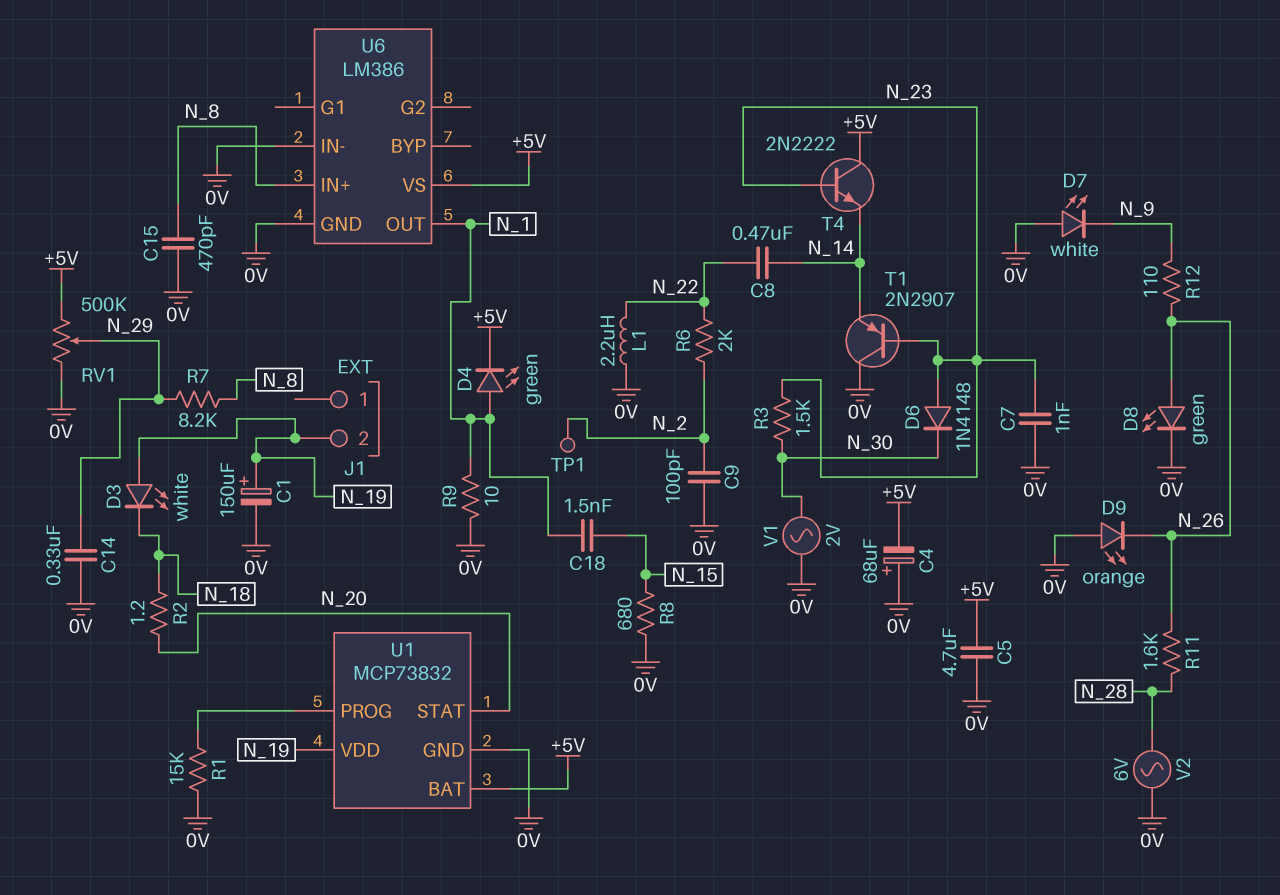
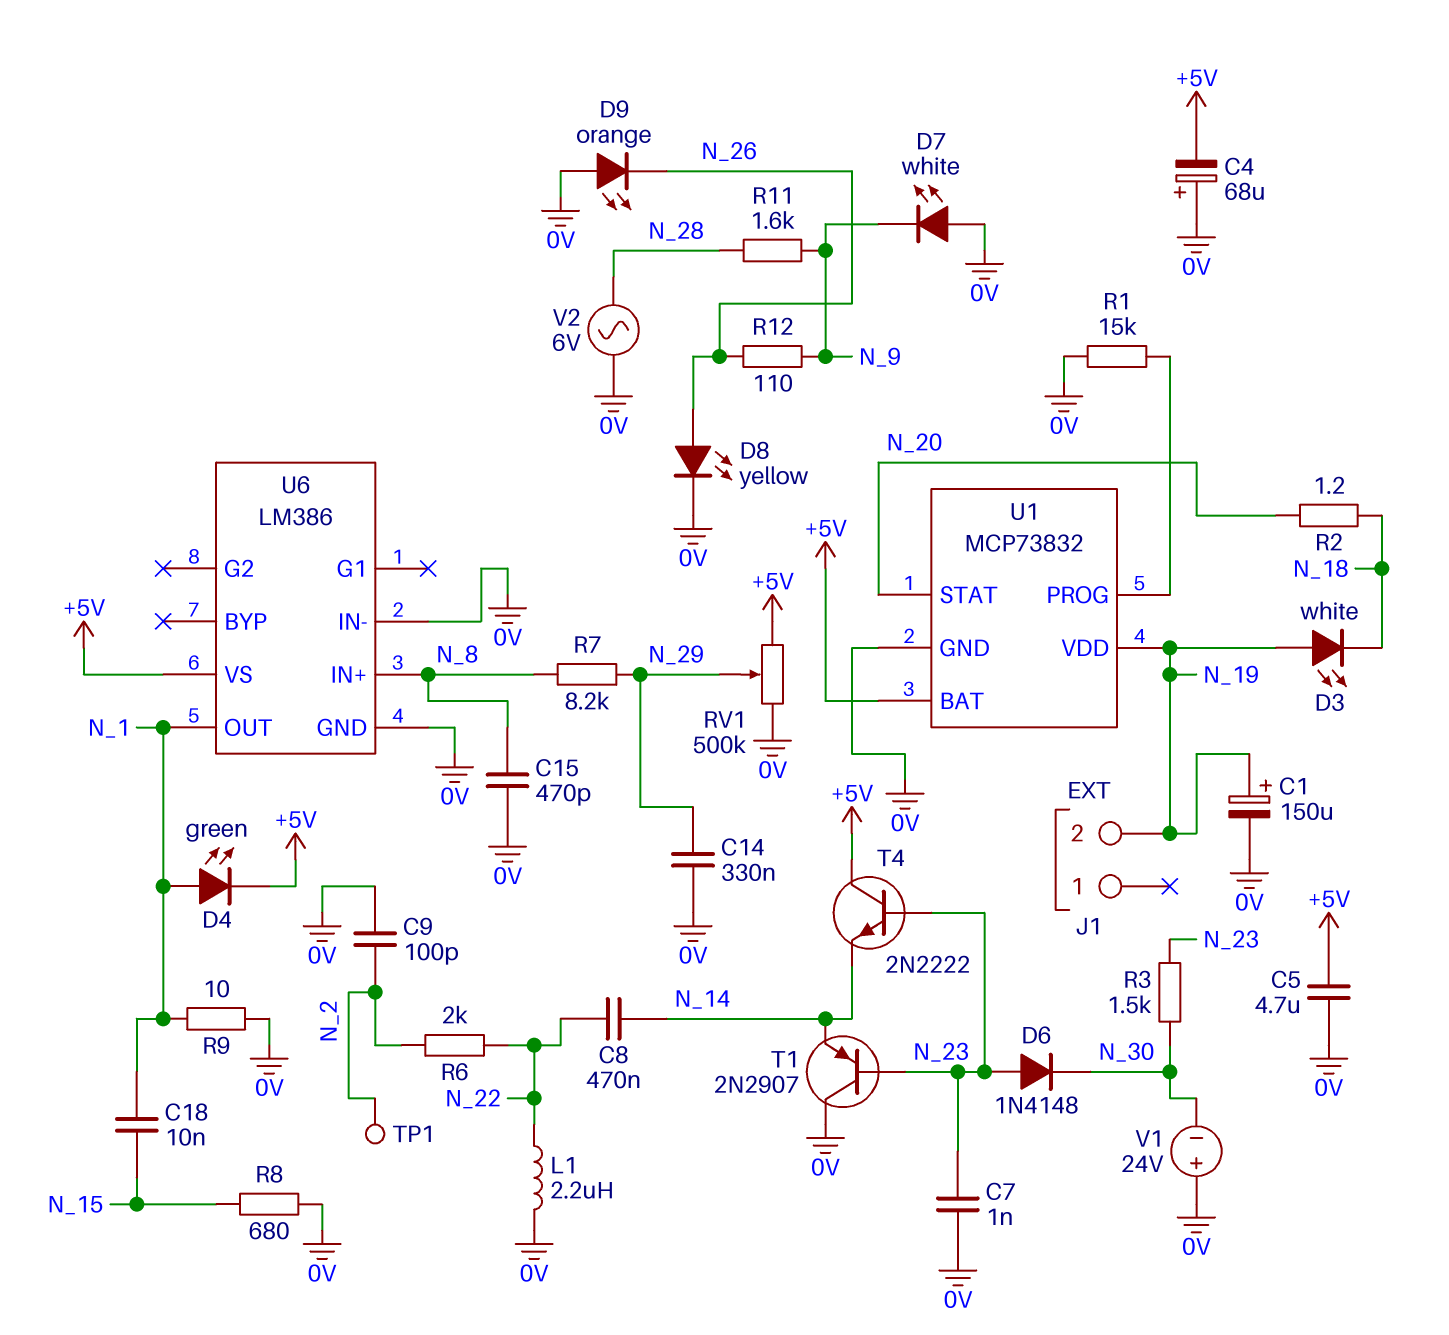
C18: 1.5nF (N_1, N_15) -> 10nF (N_1, N_15)
D8: LED green (A N_26, K 0V) -> LED yellow (A N_26, K 0V)
R11: 1.6k (N_26, N_28) -> 1.6k (N_9, N_28)
V1: AC 2V (0V, N_30) -> 24V (plus 0V, minus N_30)

